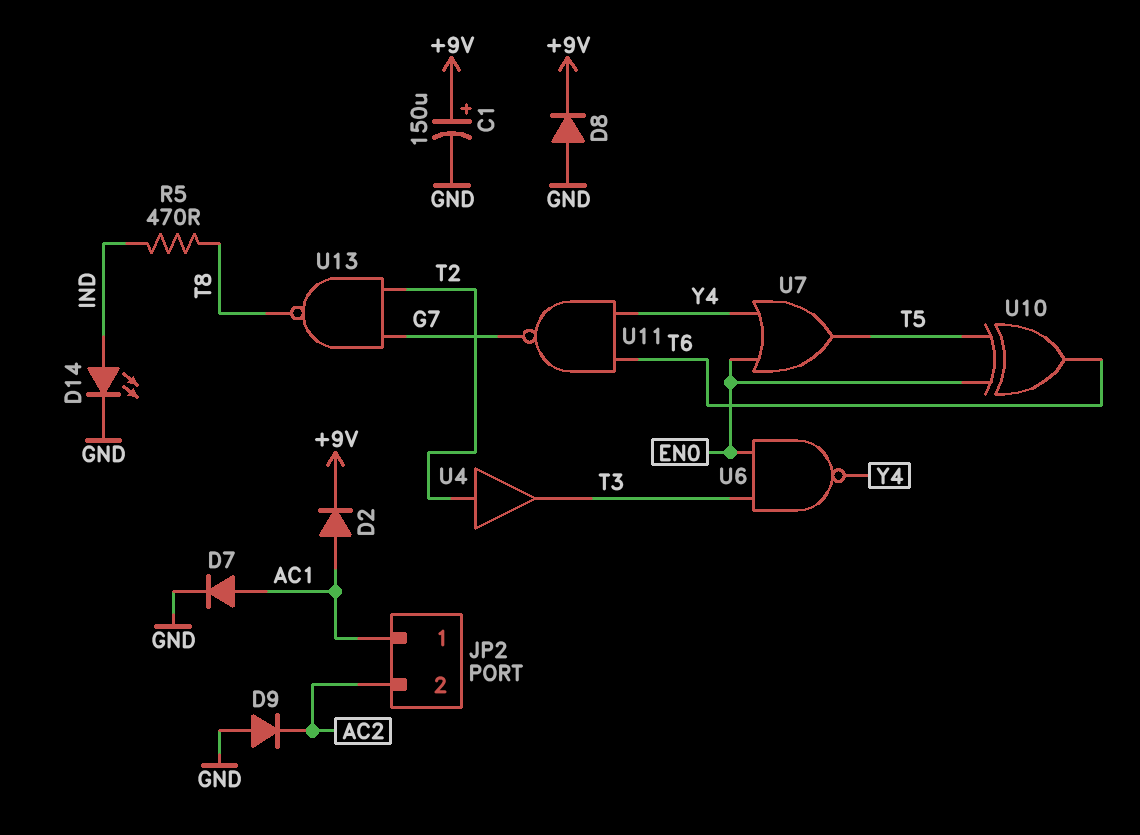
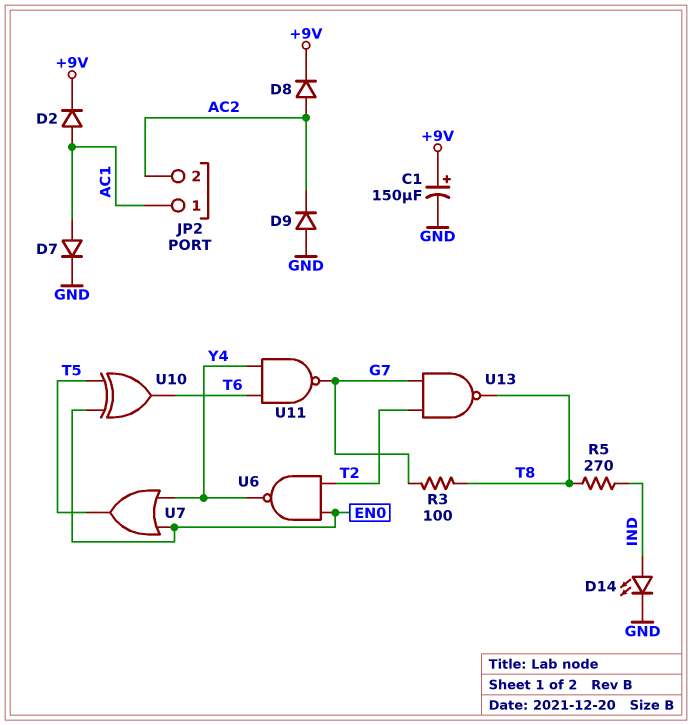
D8: diode (A GND, K +9V) -> diode (A AC2, K +9V)
R3: none -> 100 (G7, T8)
R5: 470 (IND, T8) -> 270 (IND, T8)
U4: buffer (in T2, out T3) -> none
U6: NAND (in EN0, in T3, out Y4) -> NAND (in EN0, in T2, out Y4)

